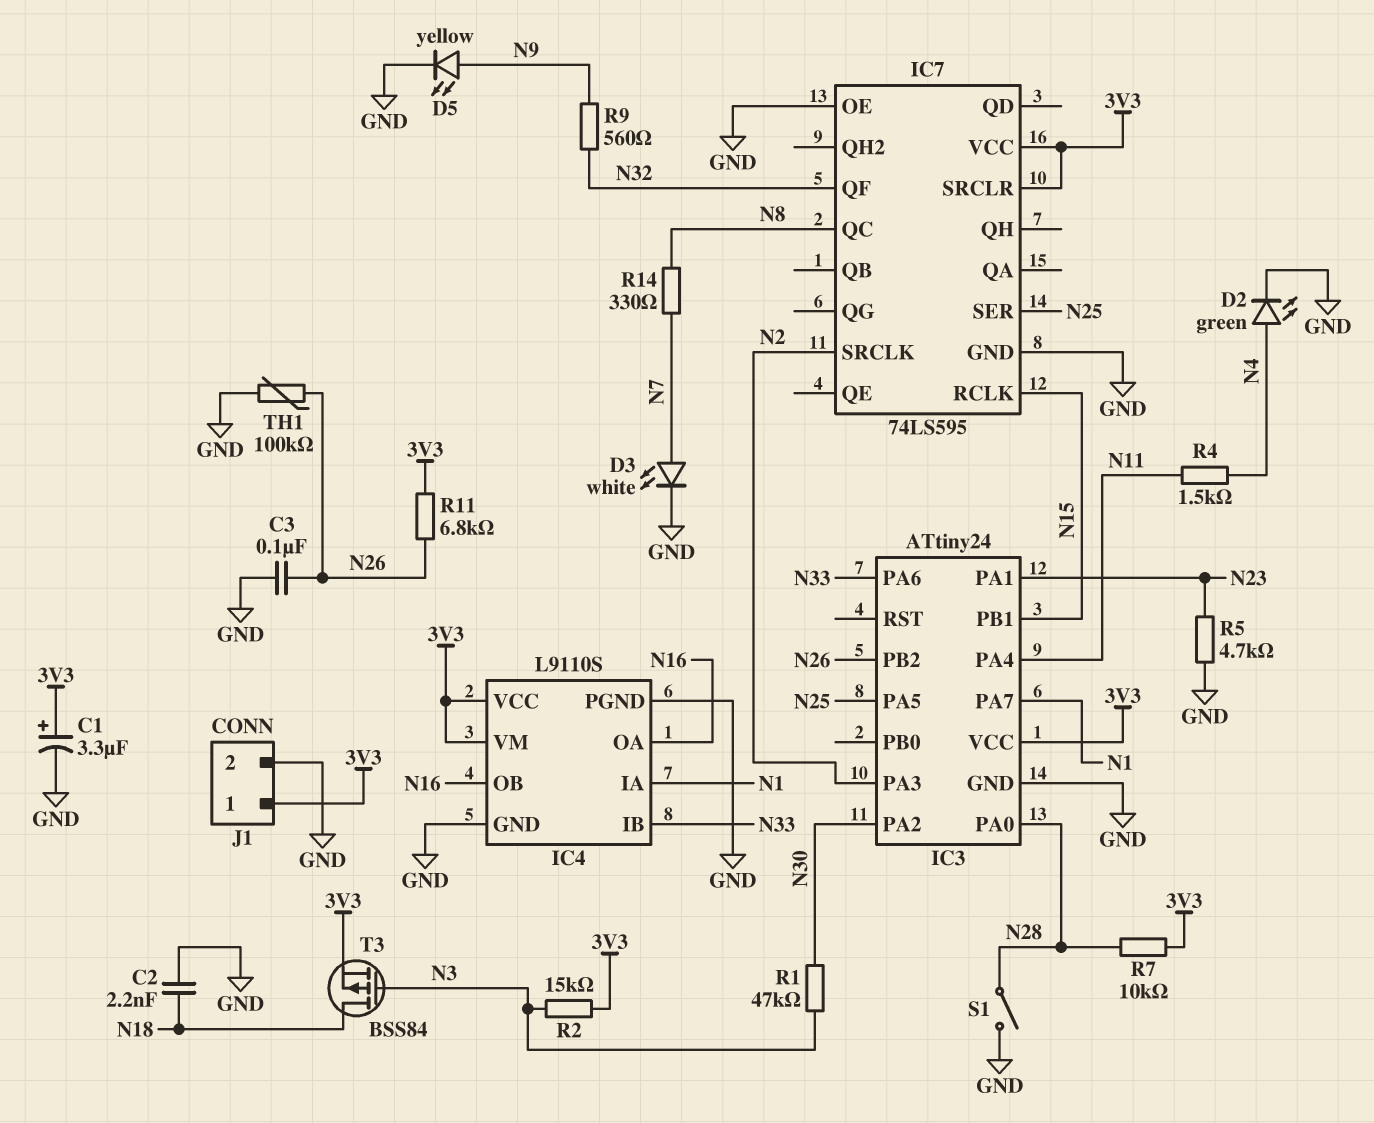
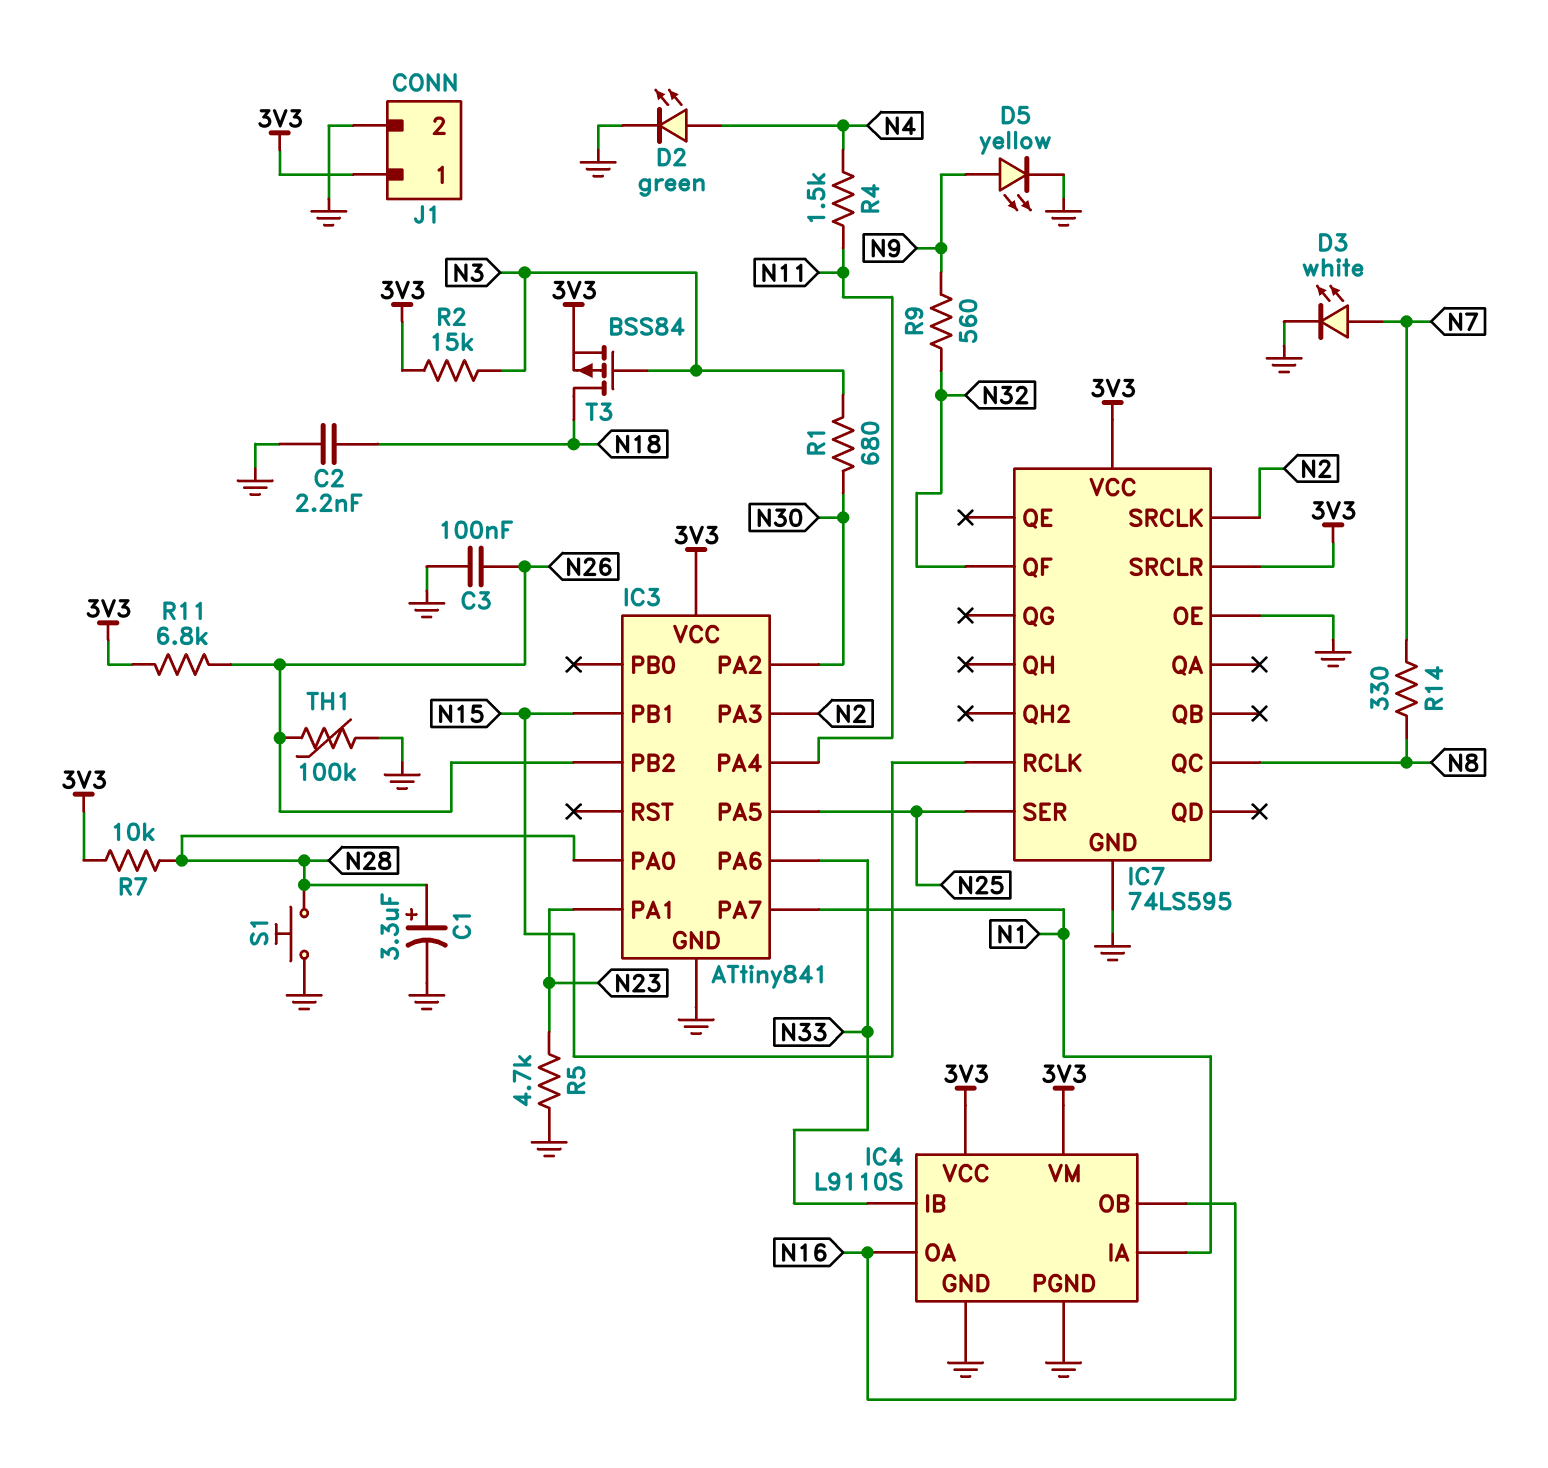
C1: 3.3uF (plus 3V3, minus GND) -> 3.3uF (plus N28, minus GND)
IC3: ATtiny24 -> ATtiny841
R1: 47k (N3, N30) -> 680 (N3, N30)
S1: switch (GND, N28) -> button (GND, N28)

